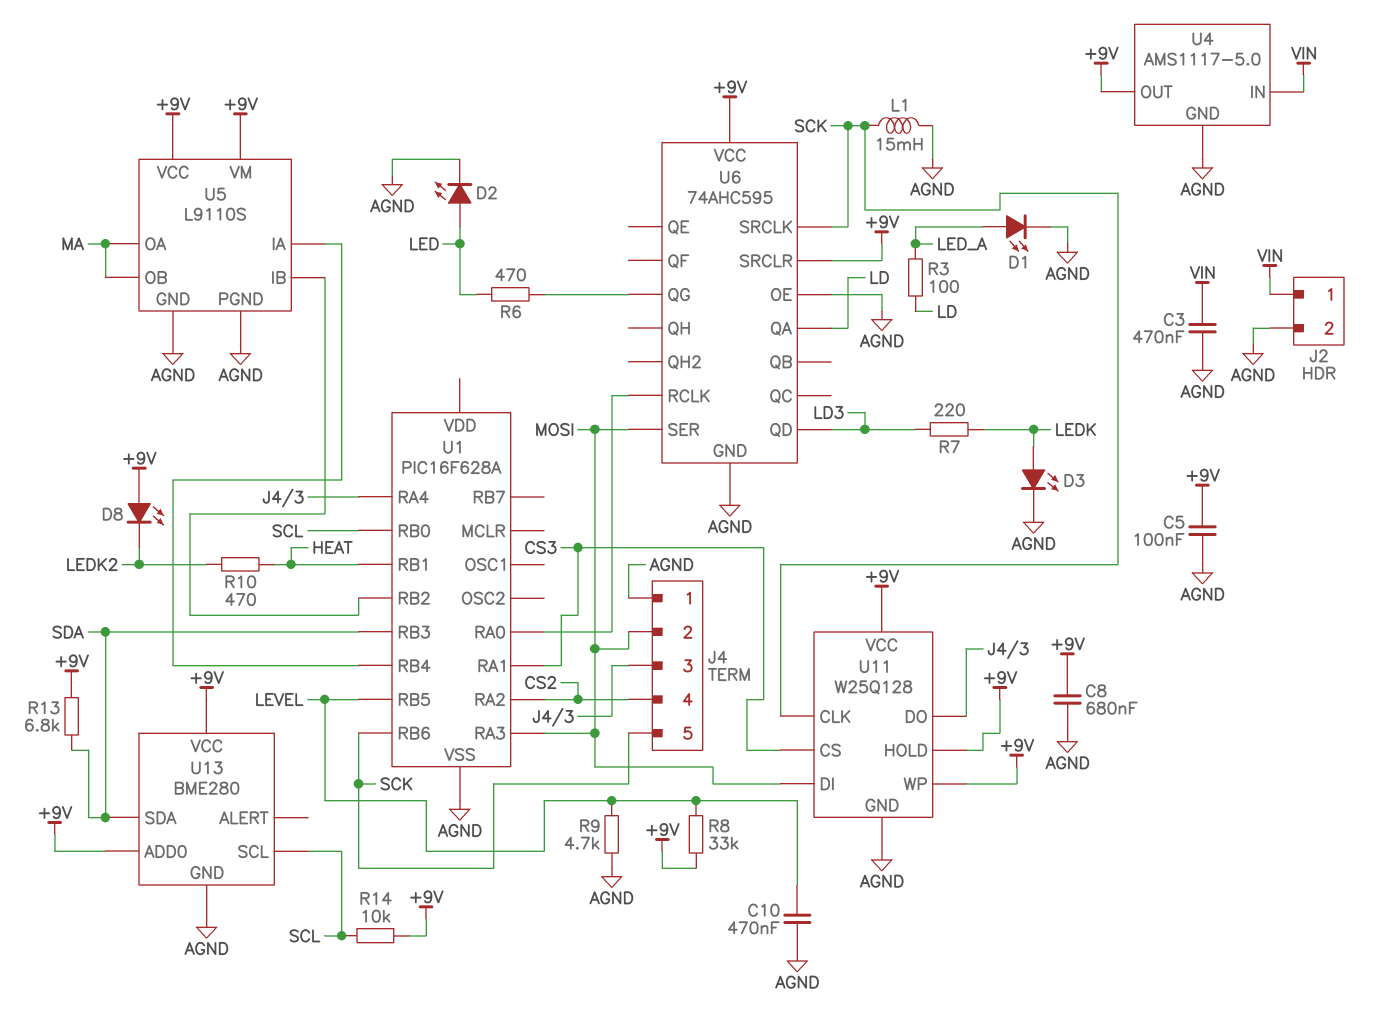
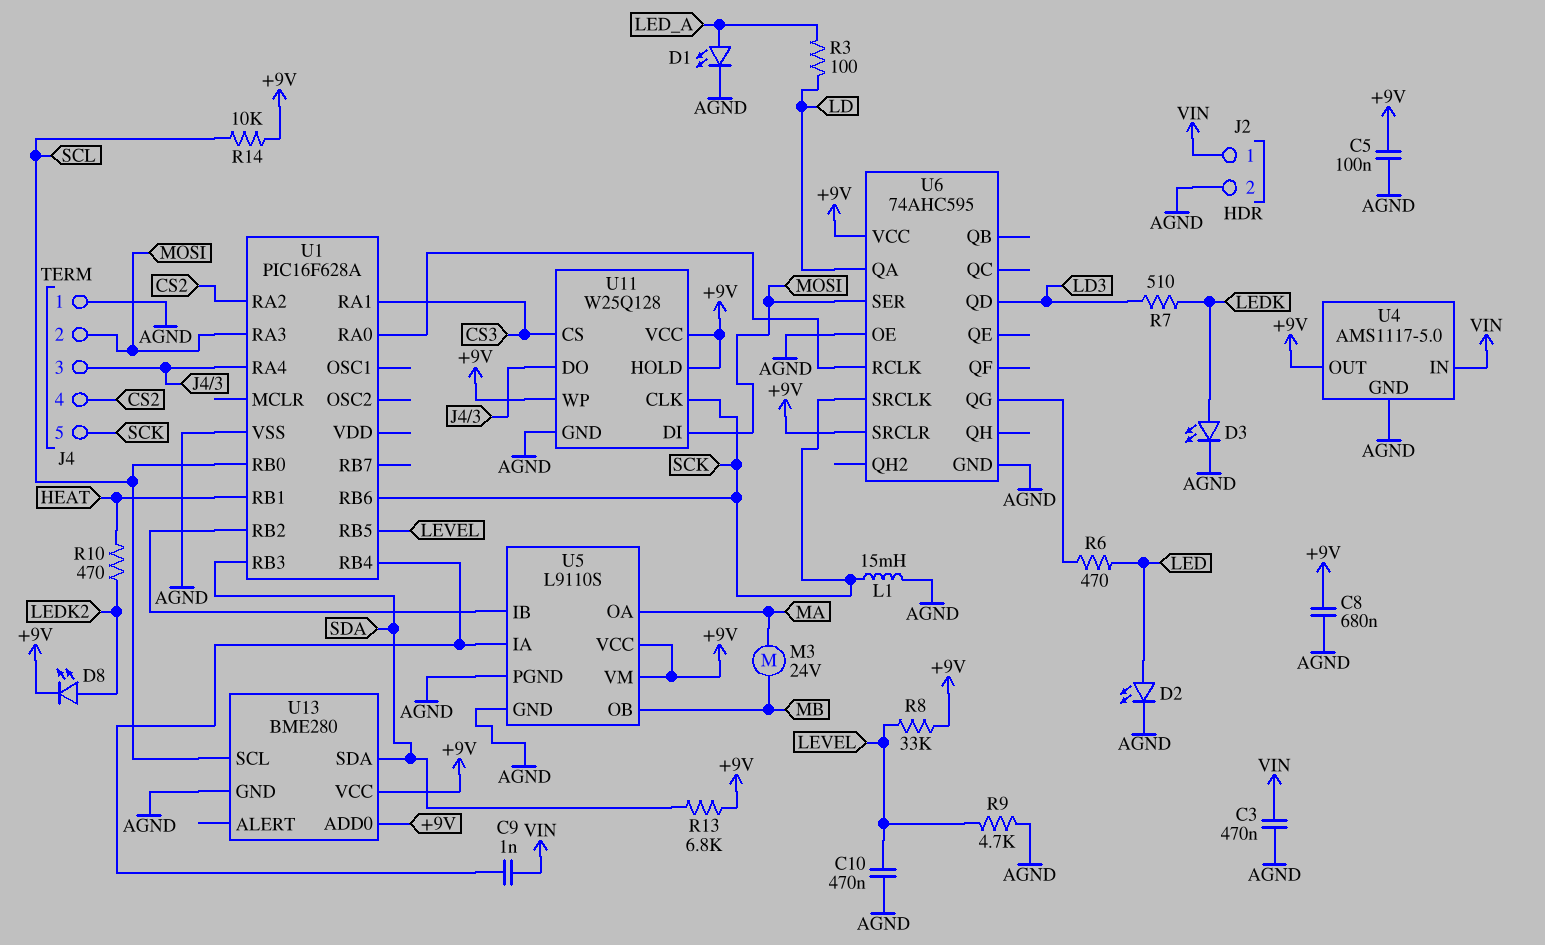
C9: none -> 1nF (U1/RB4, VIN)
D8: LED (A +9V, K LEDK2) -> LED (A LEDK2, K +9V)
M3: none -> motor 24V (MA, MB)
R7: 220 (LD3, LEDK) -> 510 (LD3, LEDK)
U5 pin OB: MA -> MB

